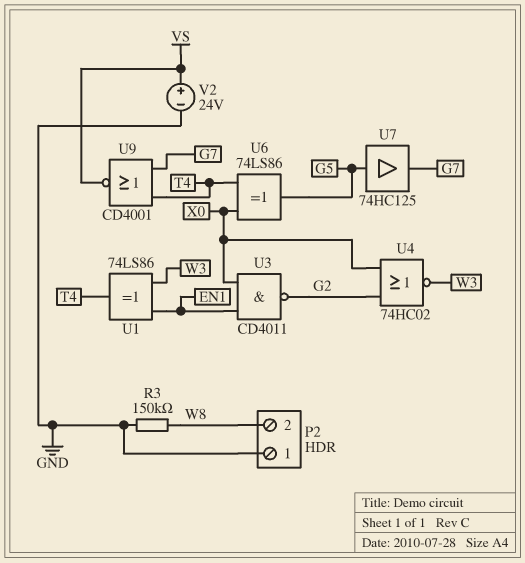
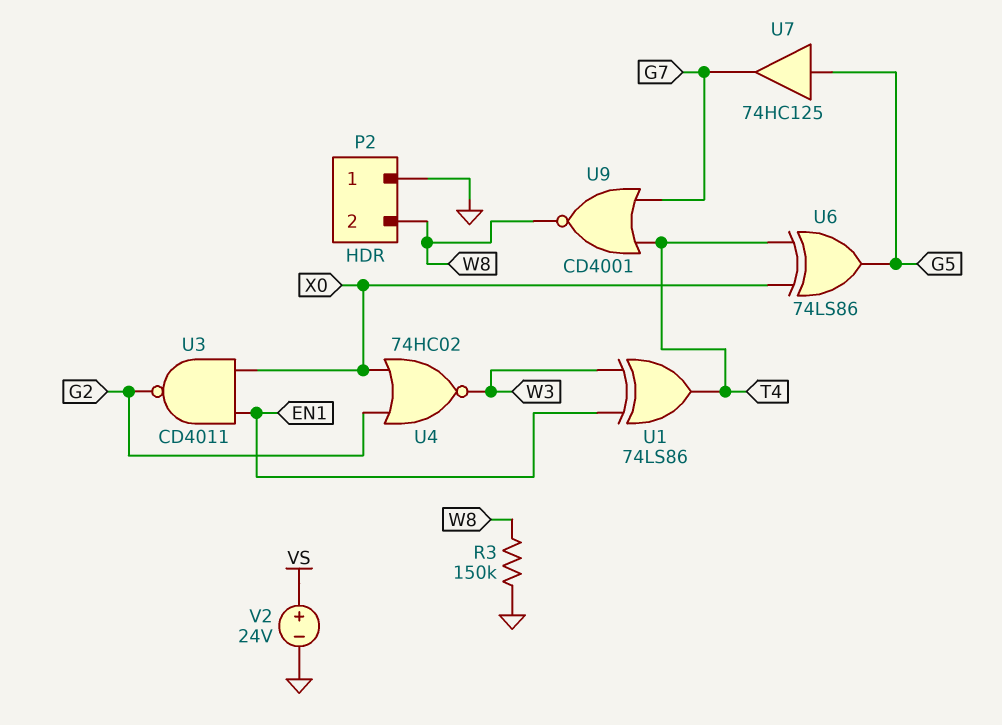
U9: NOR CD4001 (in G7, in T4, out VS) -> NOR CD4001 (in G7, in T4, out W8)

